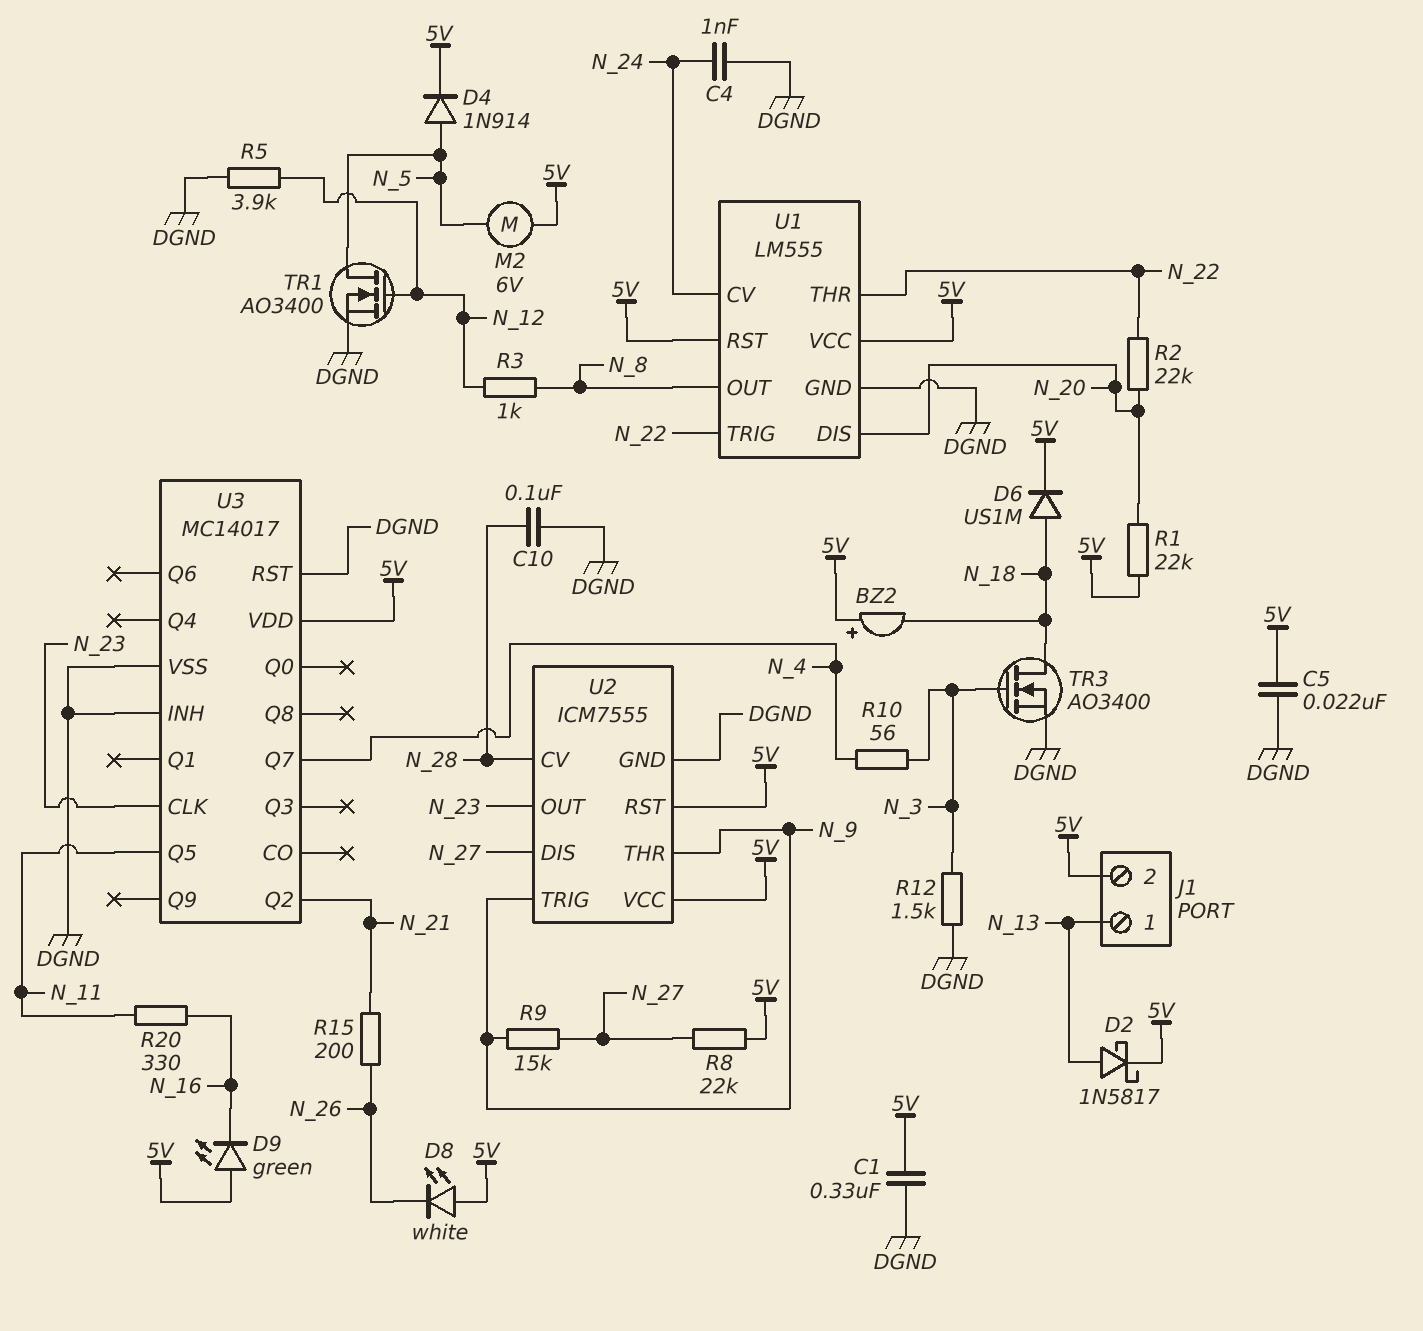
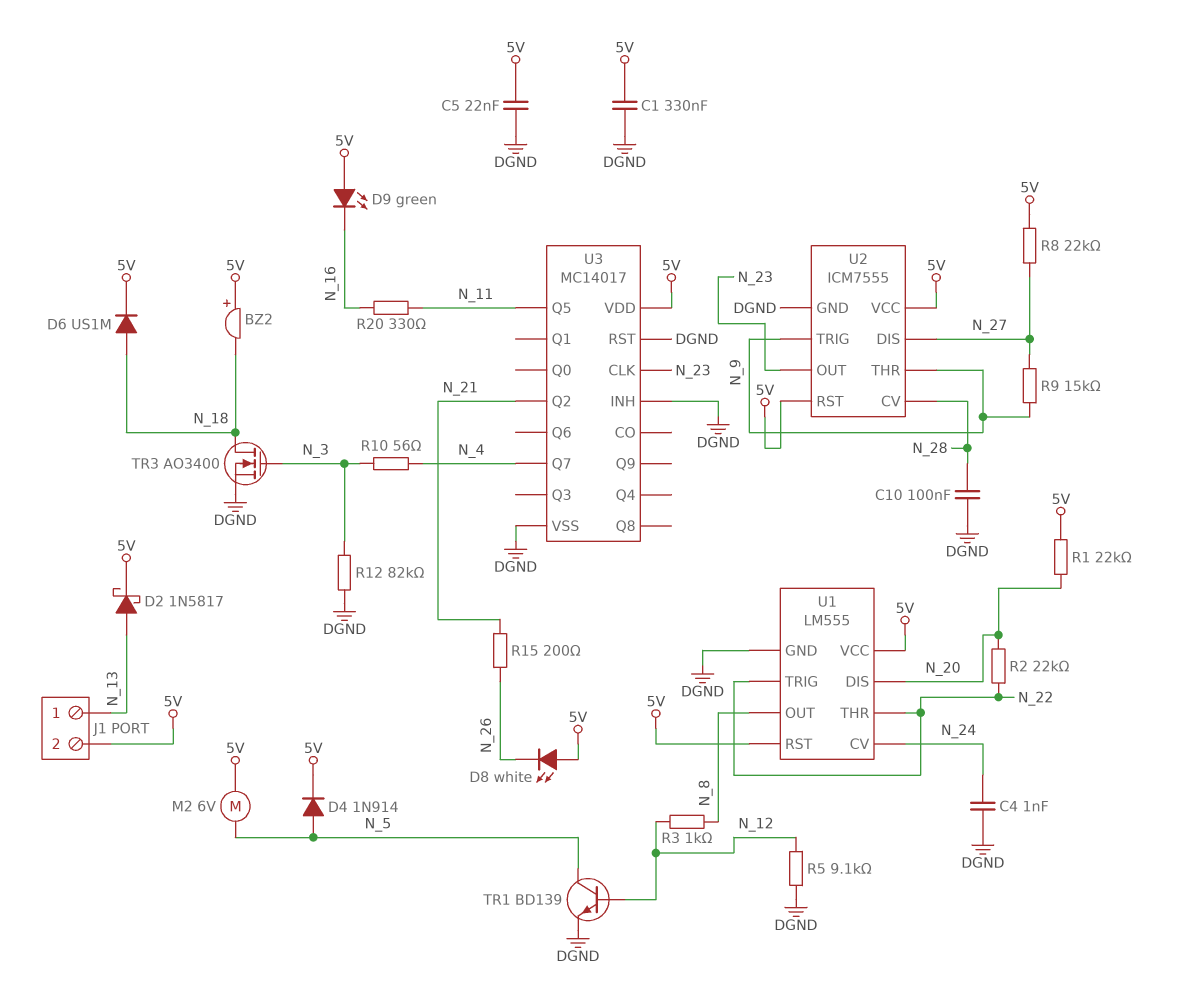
R5: 3.9k (DGND, N_12) -> 9.1k (DGND, N_12)
R12: 1.5k (DGND, N_3) -> 82k (DGND, N_3)
TR1: NMOS AO3400 (G N_12, D N_5, S DGND) -> NPN BD139 (B N_12, C N_5, E DGND)

